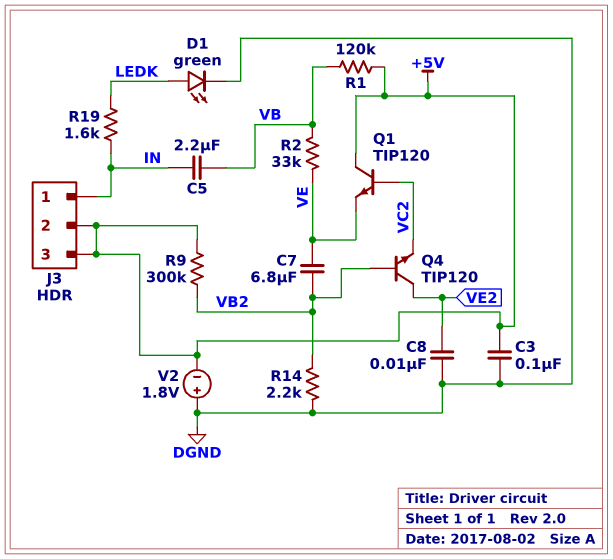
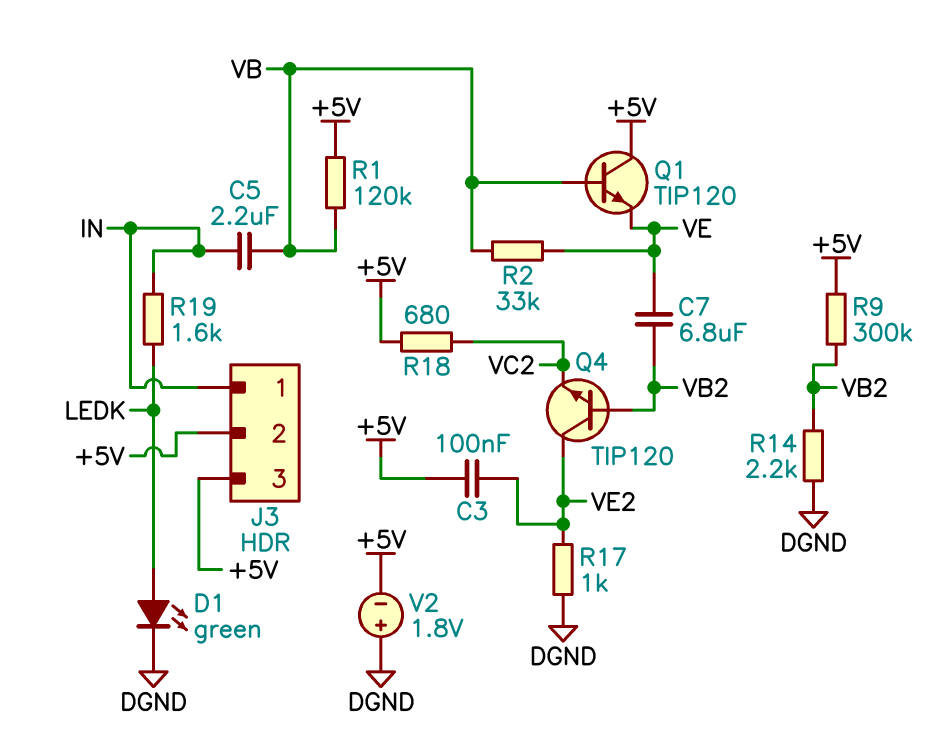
C3: 100nF (+5V, DGND) -> 100nF (+5V, VE2)
C8: 10nF (DGND, VE2) -> none
Q1: NPN TIP120 (B VC2, C +5V, E VE) -> NPN TIP120 (B VB, C +5V, E VE)
R17: none -> 1k (DGND, VE2)
R18: none -> 680 (+5V, VC2)

